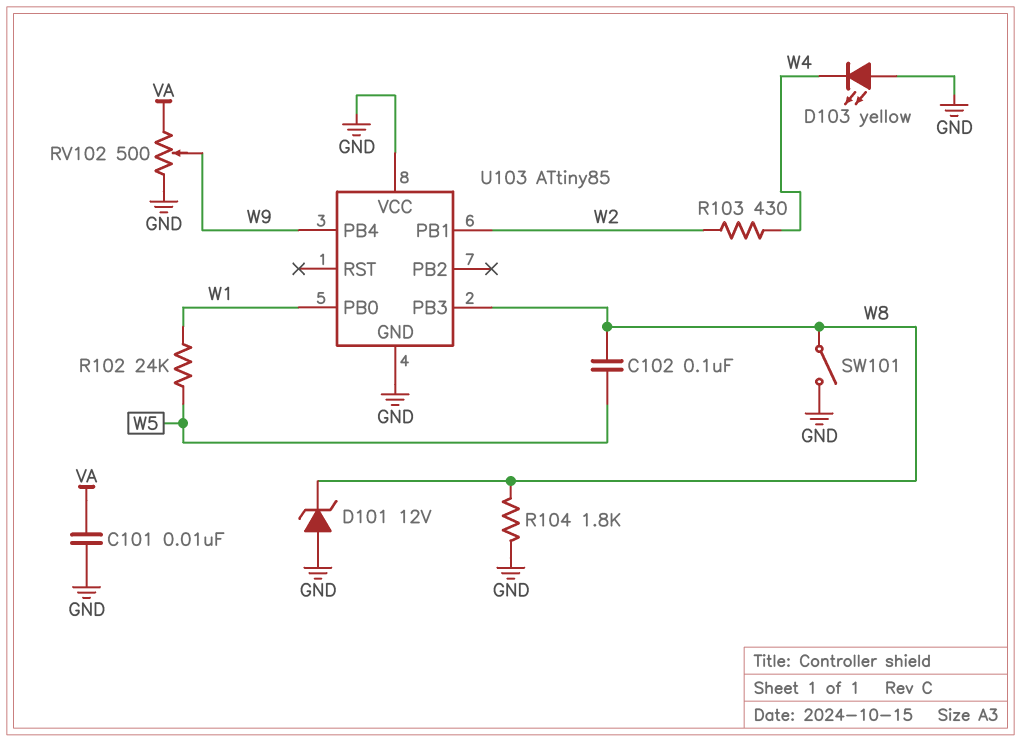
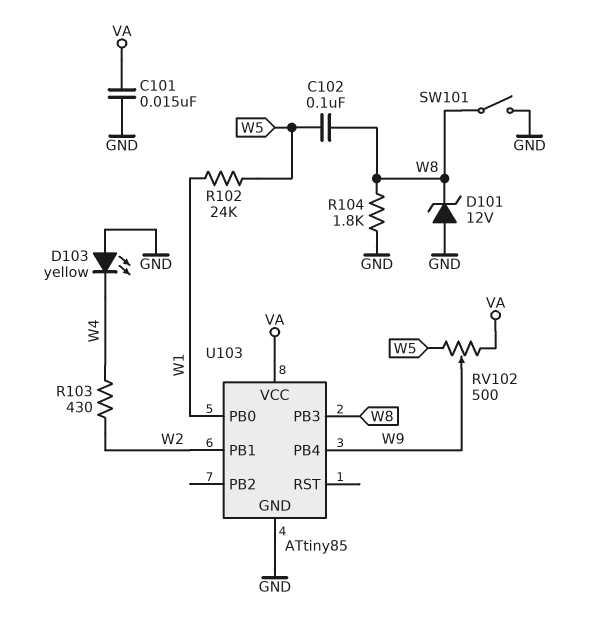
C101: 10nF (GND, VA) -> 15nF (GND, VA)
RV102: 500 (GND, VA, wiper W9) -> 500 (VA, W5, wiper W9)
U103 pin VCC: GND -> VA

